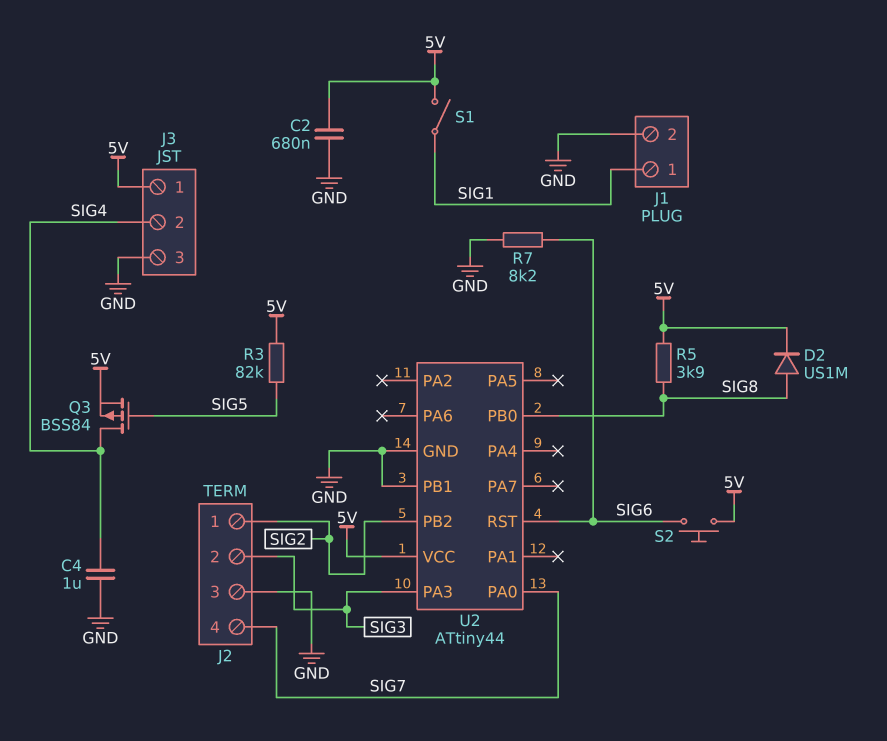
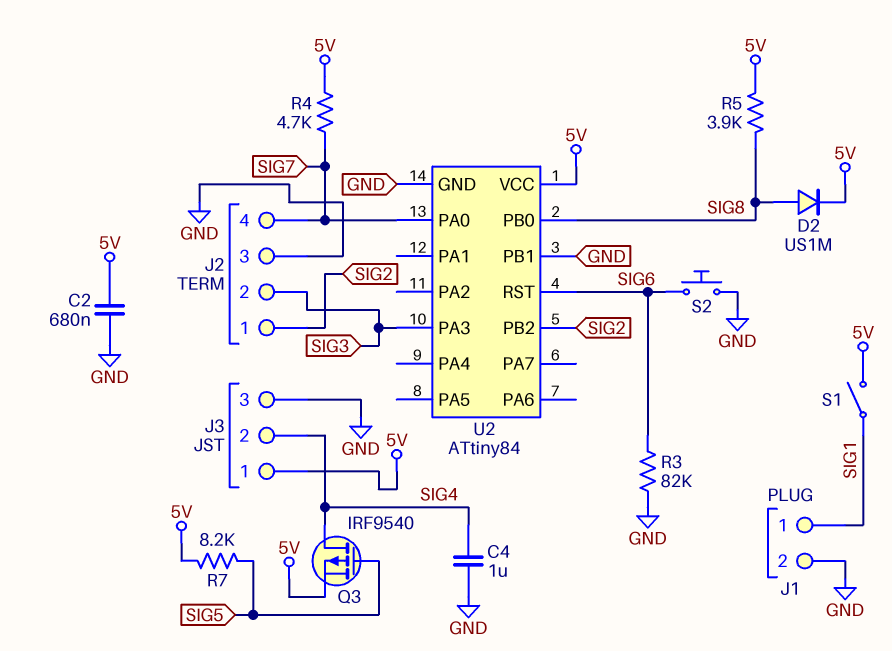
Q3: PMOS BSS84 (G SIG5, D SIG4, S 5V) -> PMOS IRF9540 (G SIG5, D SIG4, S 5V)
R3: 82k (5V, SIG5) -> 82k (GND, SIG6)
R4: none -> 4.7k (5V, SIG7)
R7: 8.2k (GND, SIG6) -> 8.2k (5V, SIG5)
S2: button (5V, SIG6) -> button (GND, SIG6)
U2: ATtiny44 -> ATtiny84

